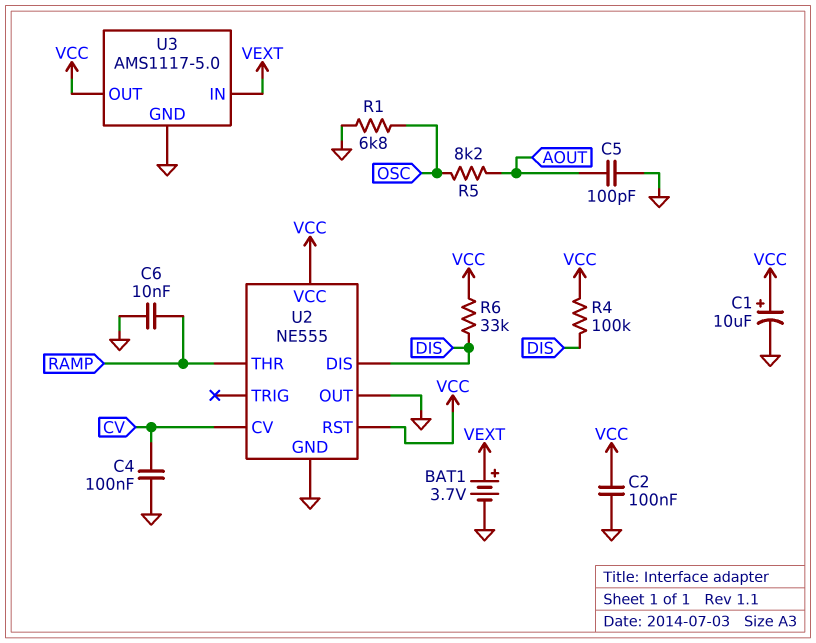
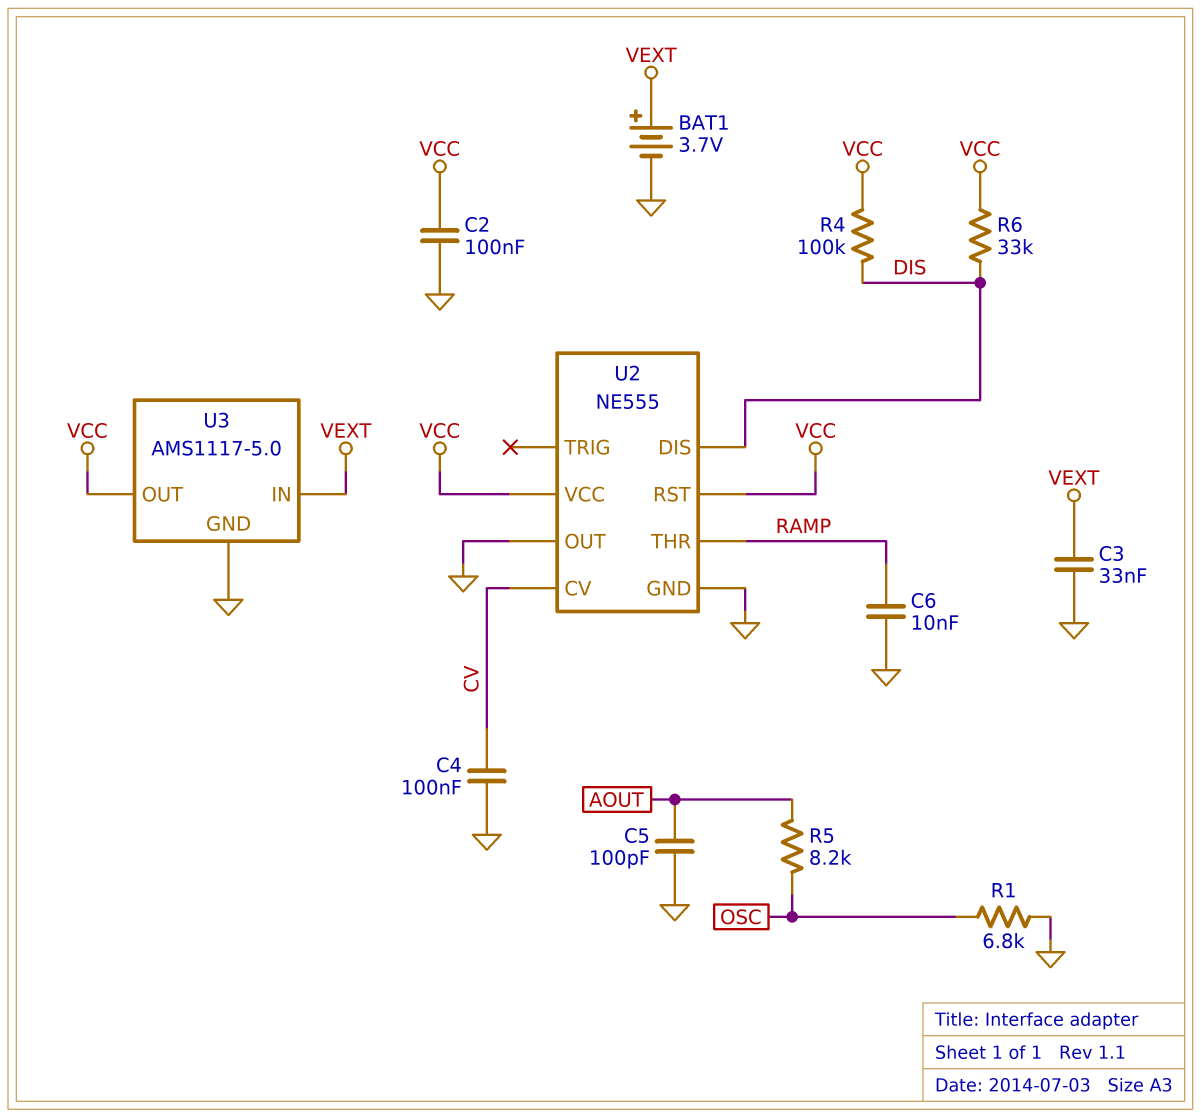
C1: 10uF (plus VCC, minus GND) -> none
C3: none -> 33nF (GND, VEXT)

